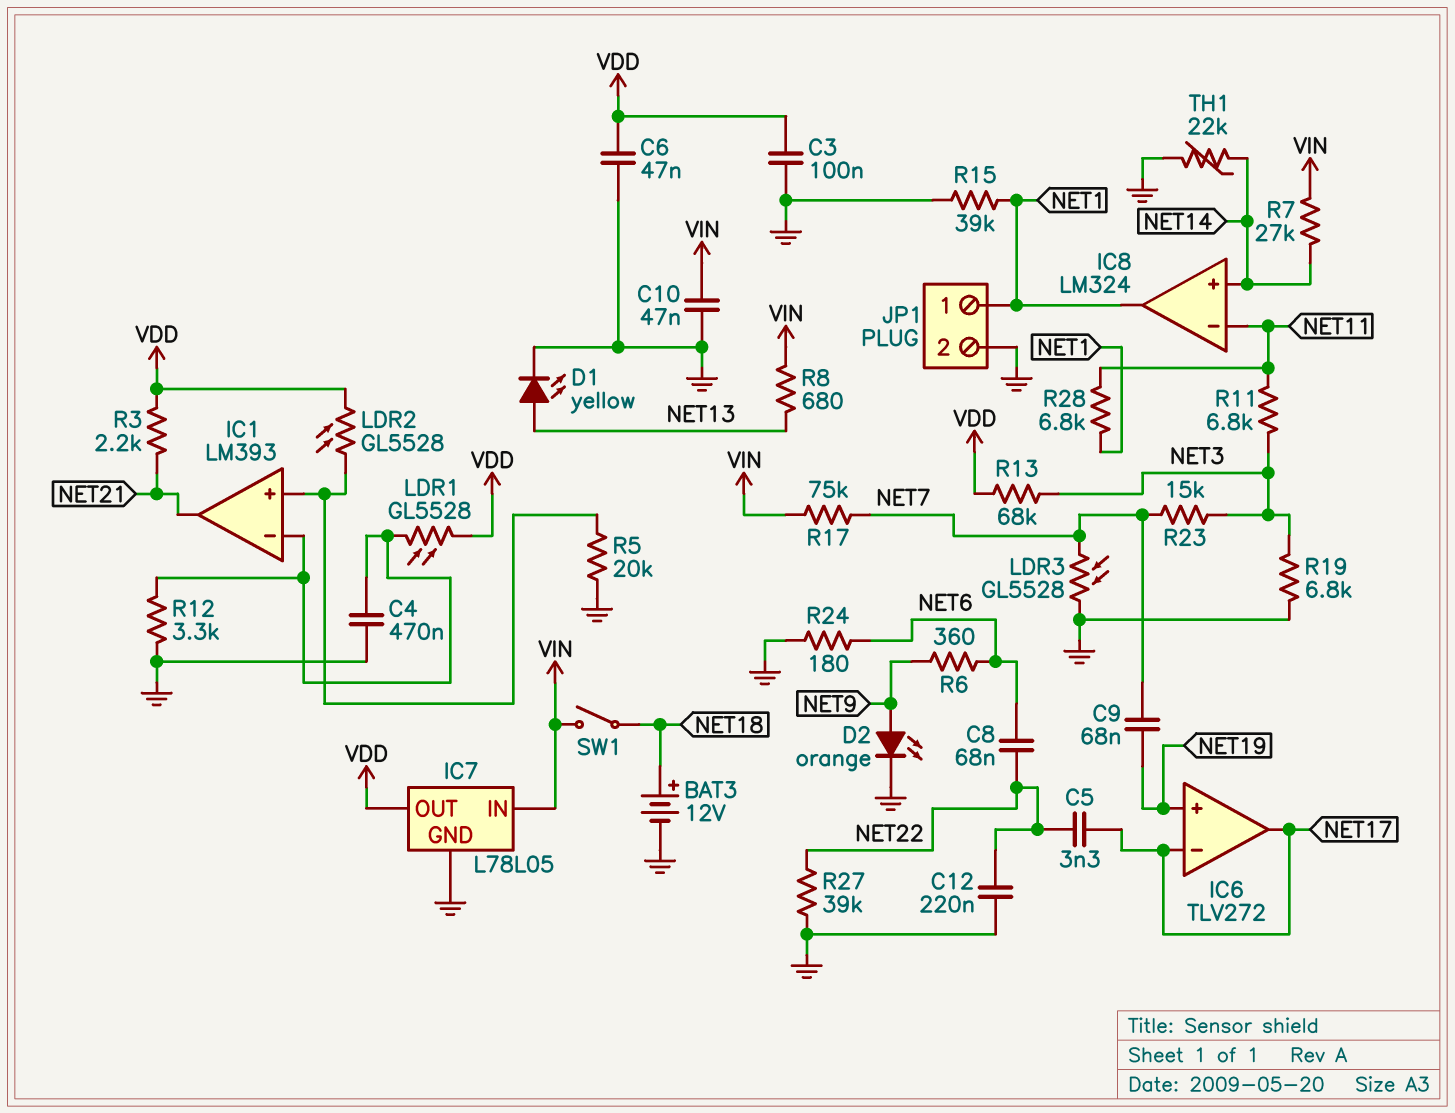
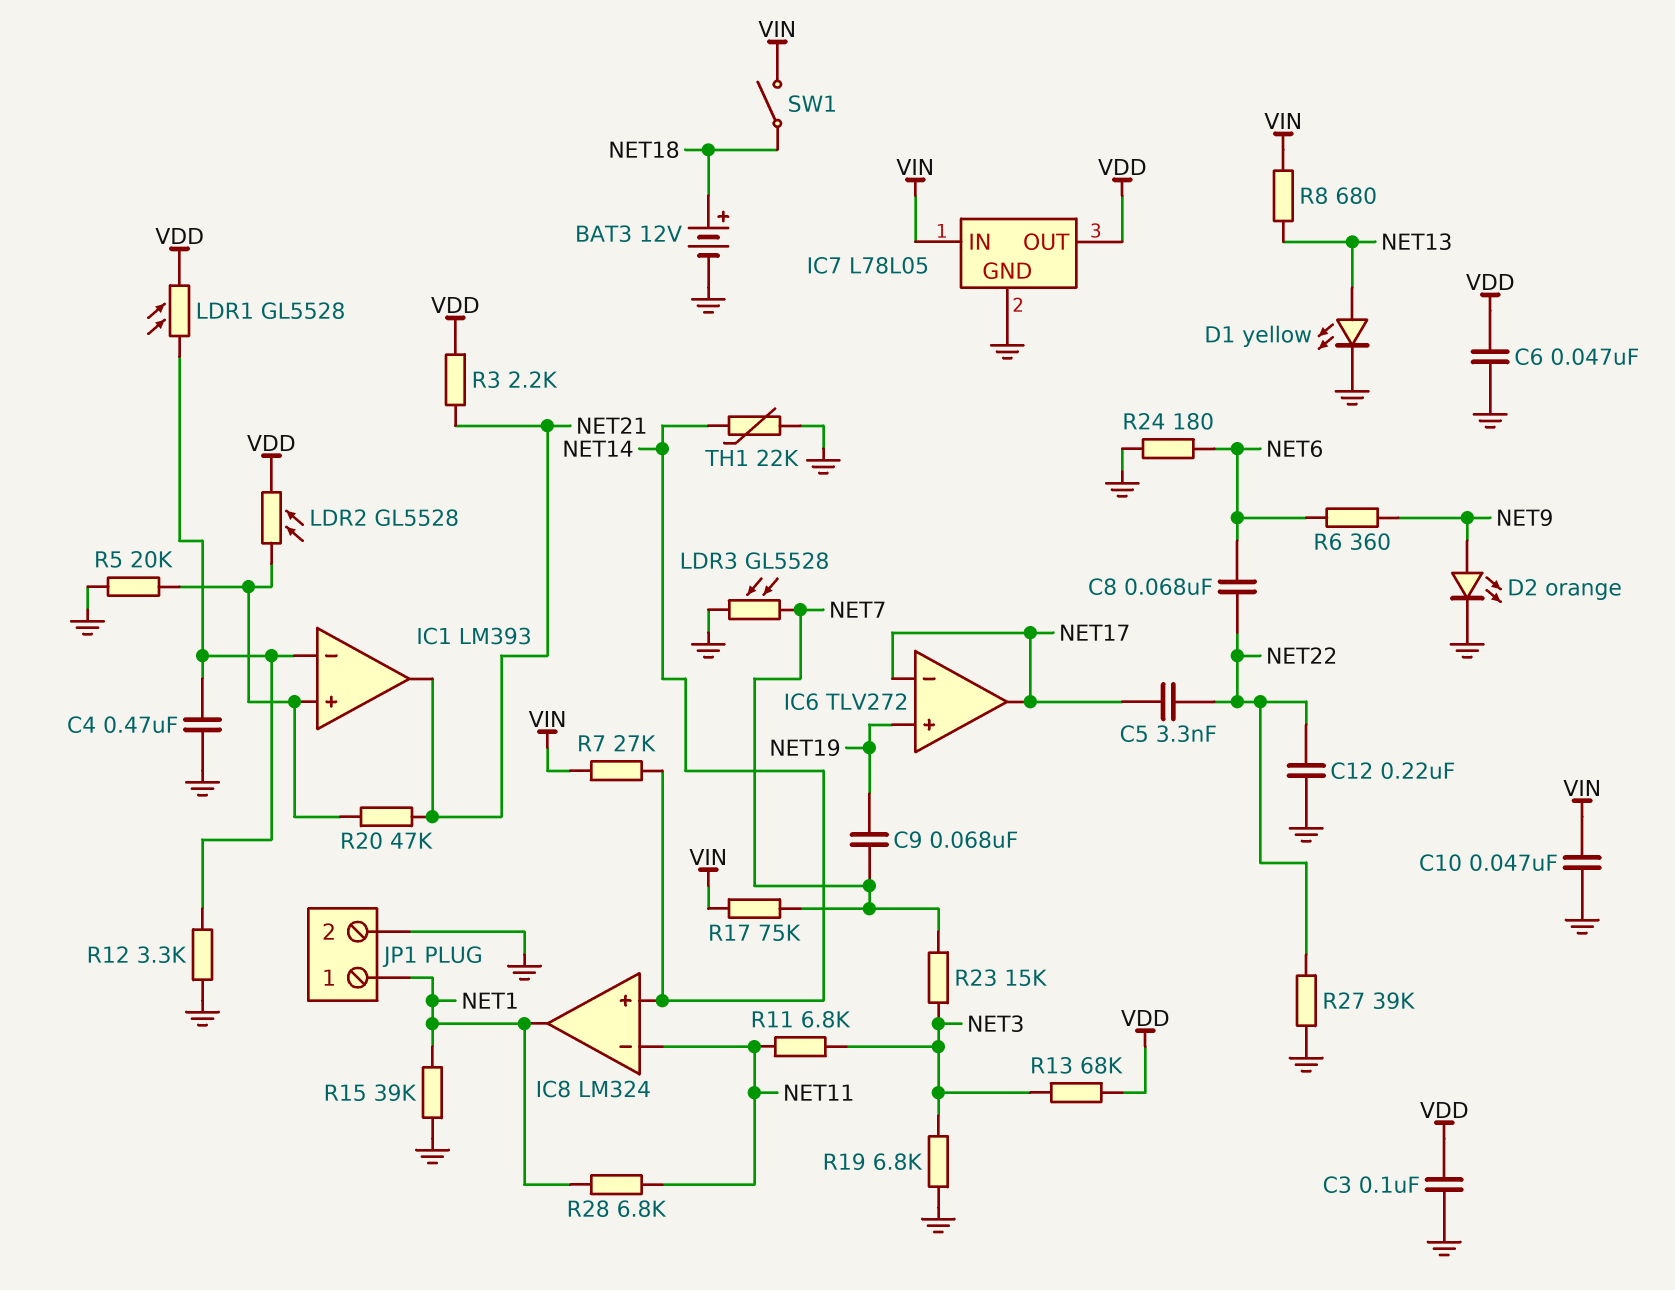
R20: none -> 47k (IC1/in+, NET21)

